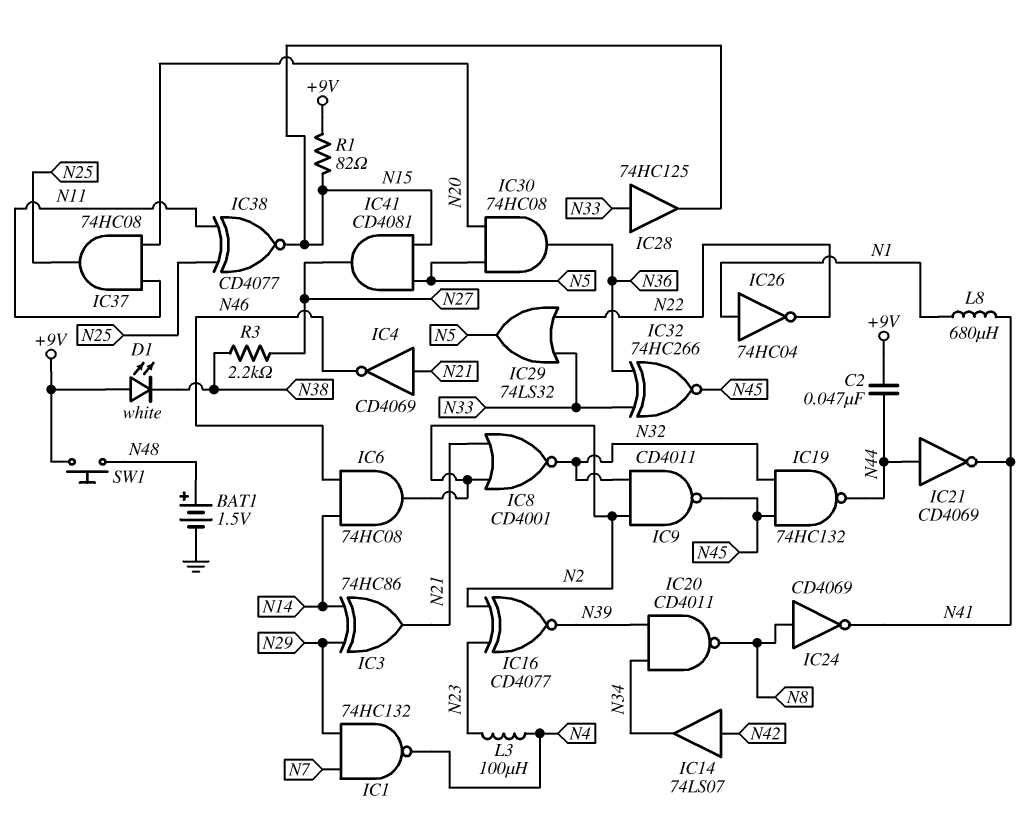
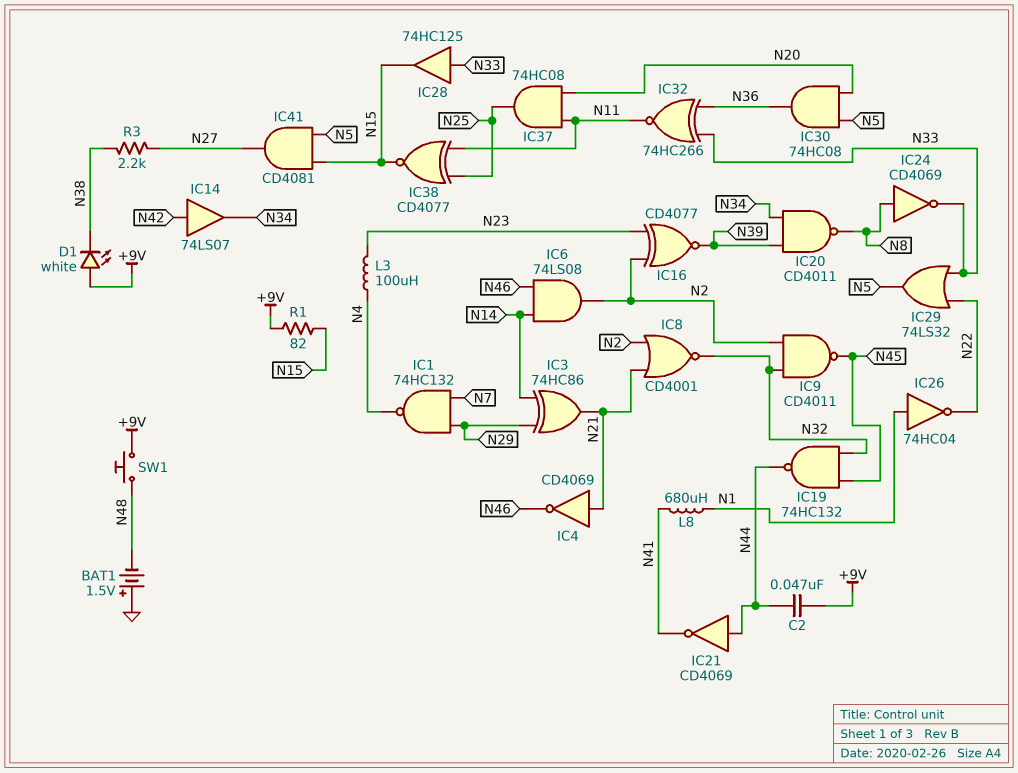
BAT1: 1.5V (plus N48, minus GND) -> 1.5V (plus GND, minus N48)
IC6: AND 74HC08 (in N14, in N46, out N2) -> AND 74LS08 (in N14, in N46, out N2)
IC24: NOT CD4069 (in N8, out N41) -> NOT CD4069 (in N8, out N33)
IC32: XNOR 74HC266 (in N33, in N36, out N45) -> XNOR 74HC266 (in N33, in N36, out N11)

